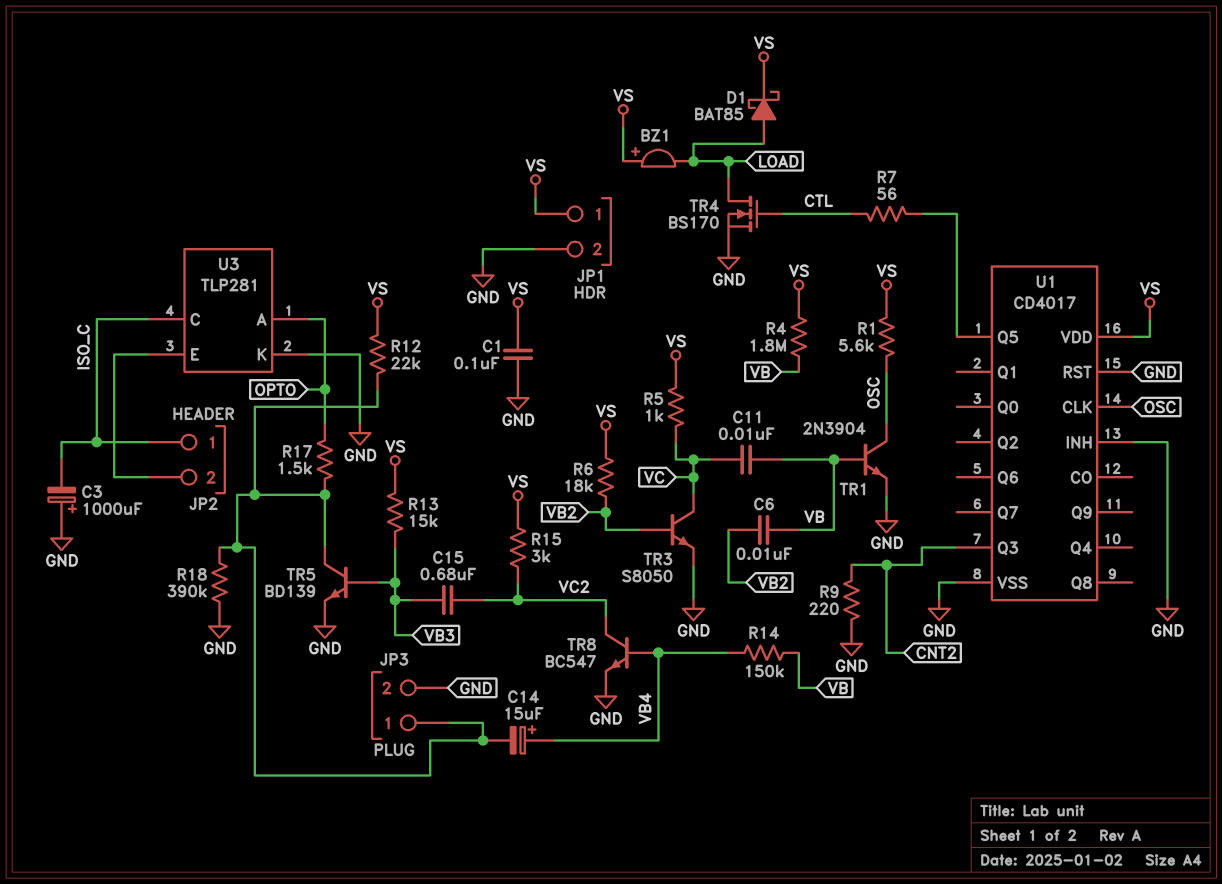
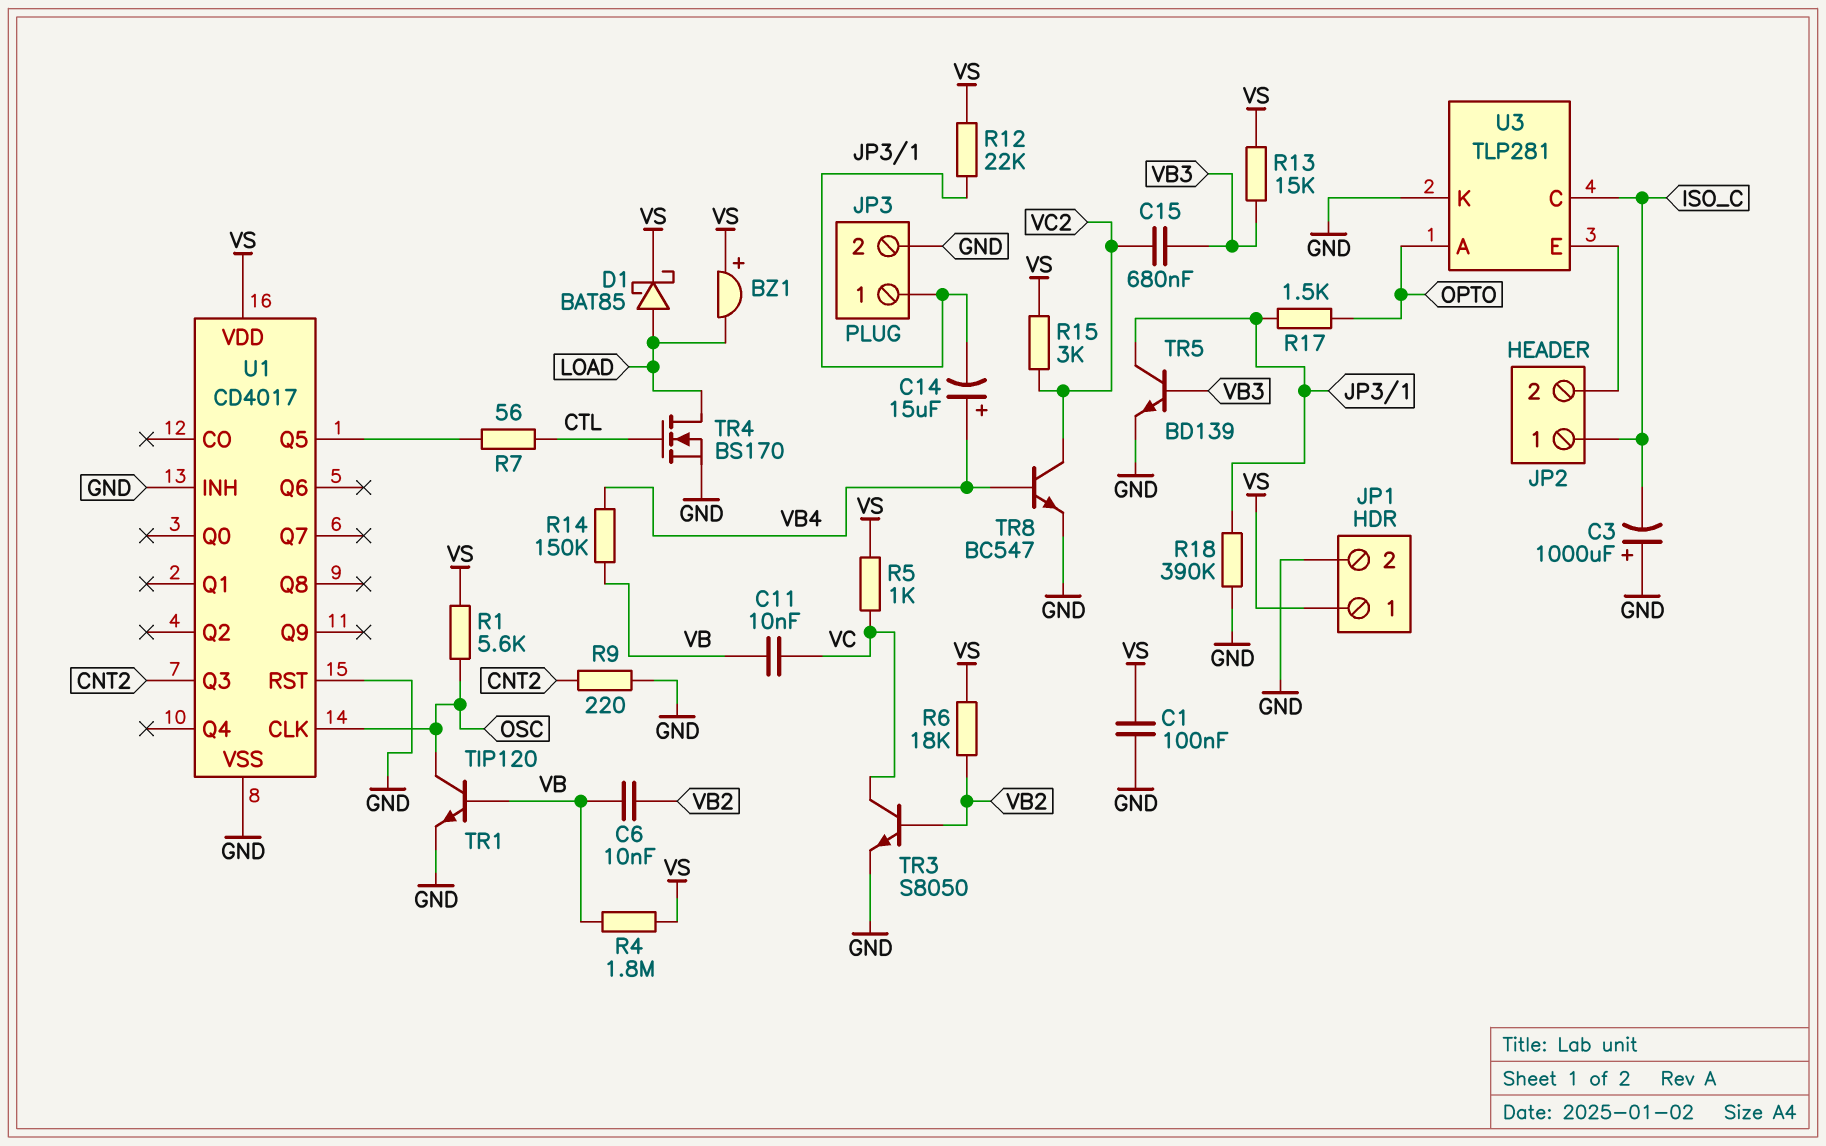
TR1: NPN 2N3904 (B VB, C OSC, E GND) -> NPN TIP120 (B VB, C OSC, E GND)

